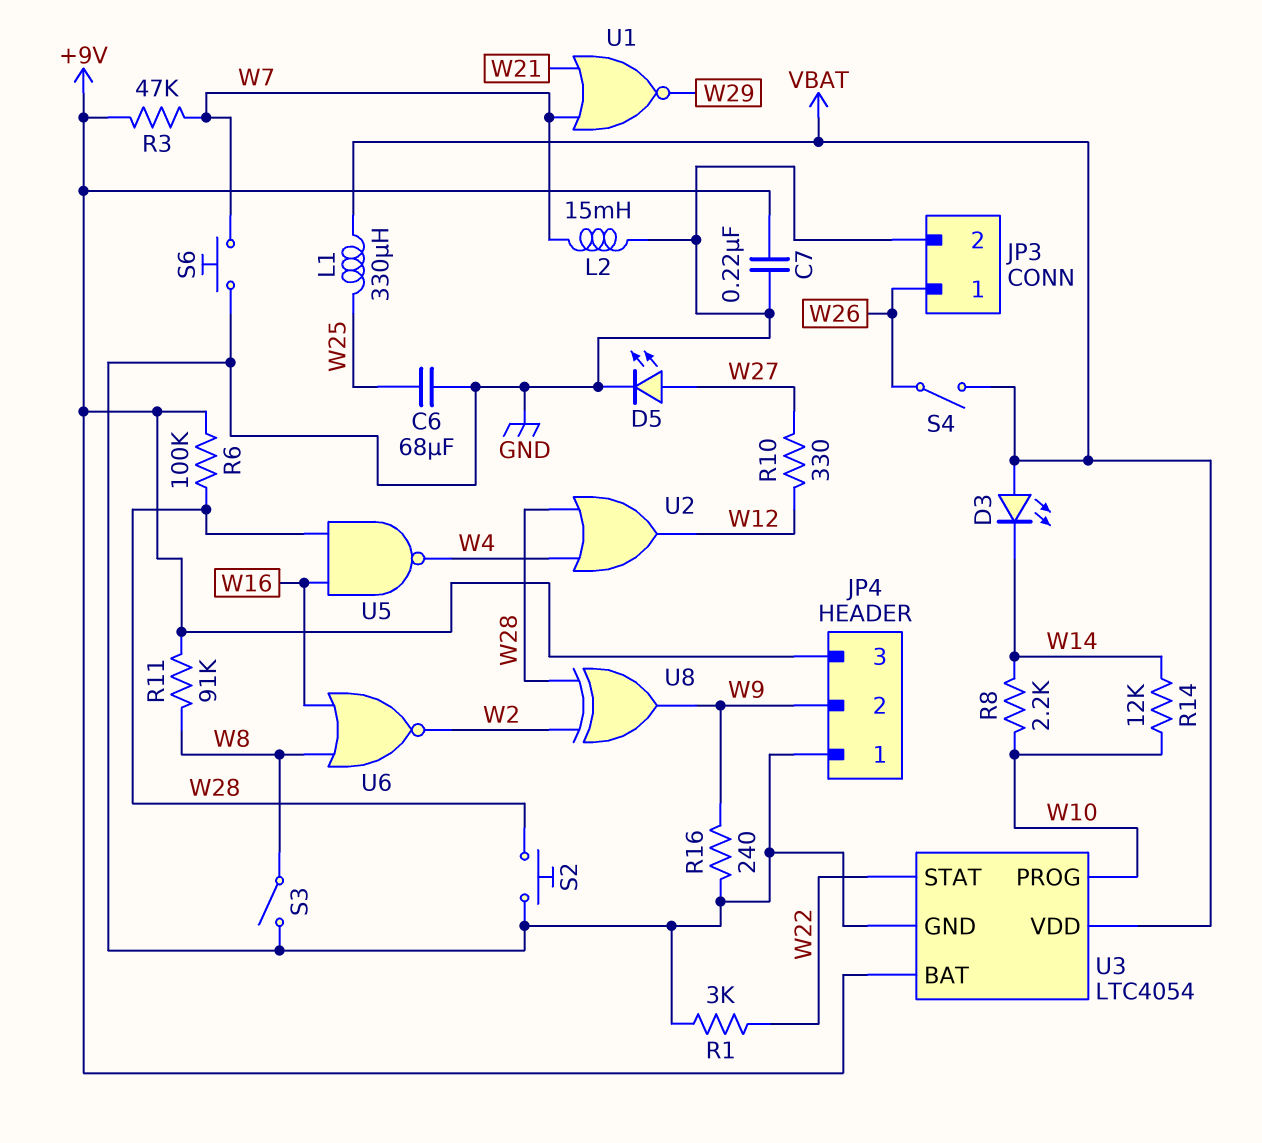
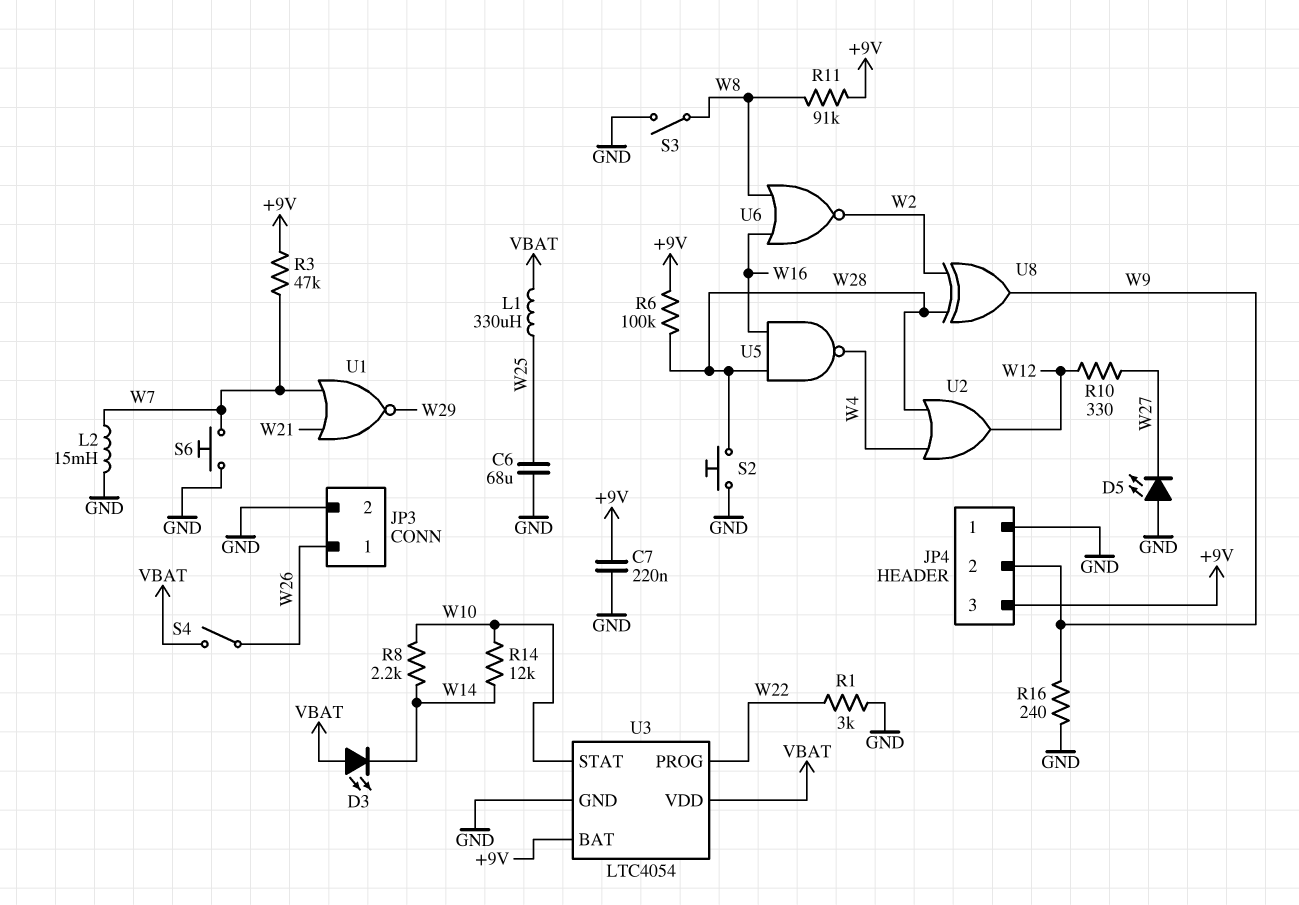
D5: LED (A W27, K GND) -> LED (A GND, K W27)
U3 pin PROG: W10 -> W22
U3 pin STAT: W22 -> W10

